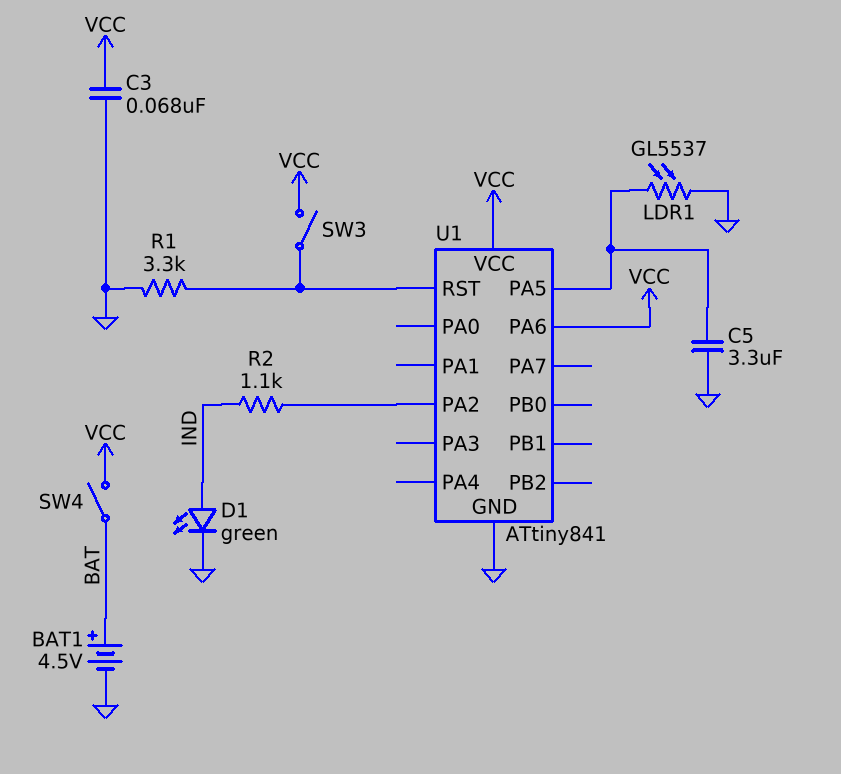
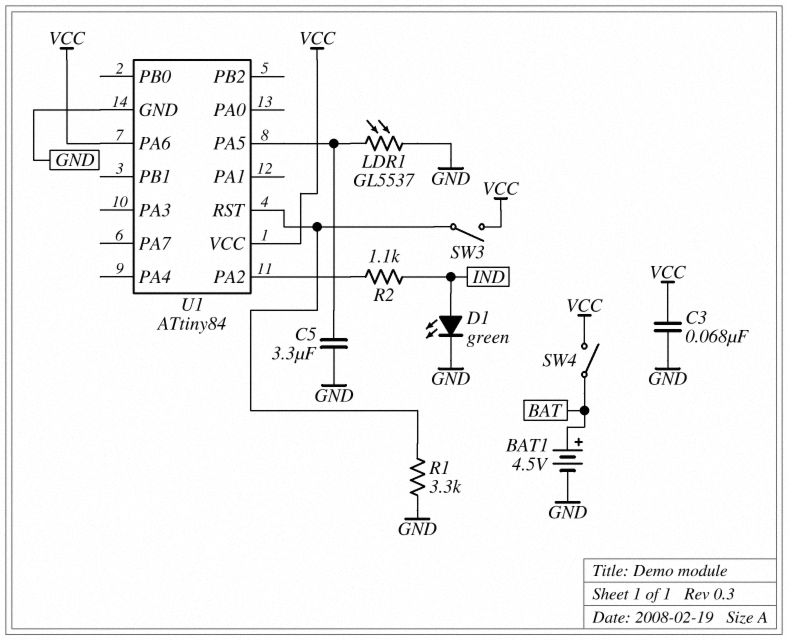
U1: ATtiny841 -> ATtiny84

